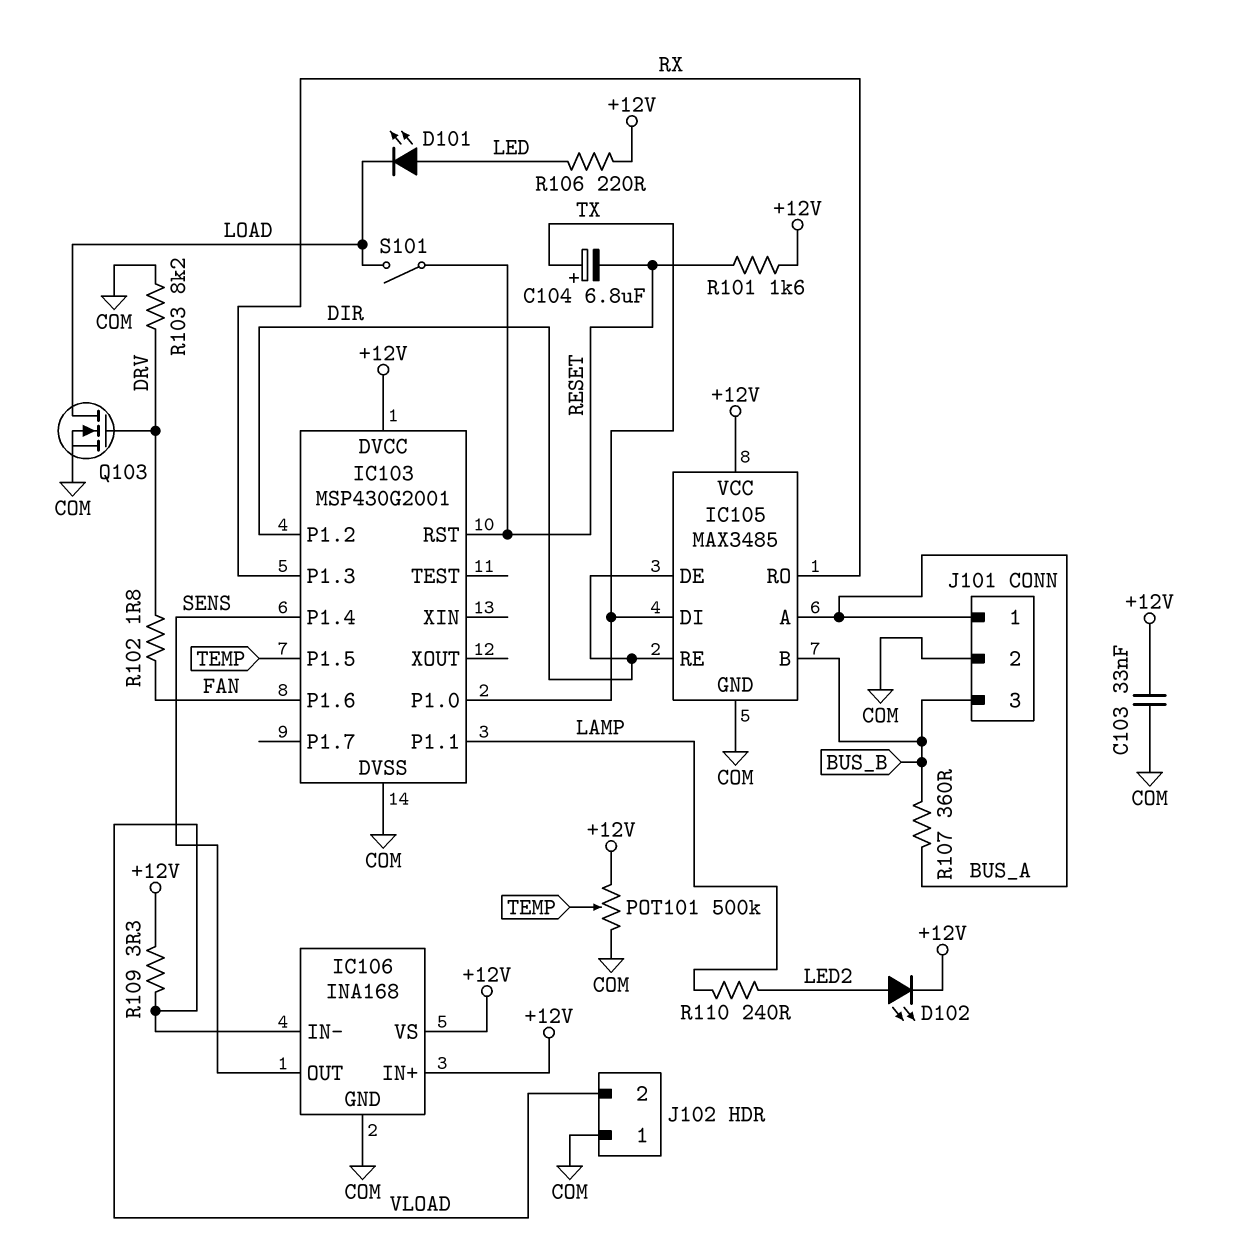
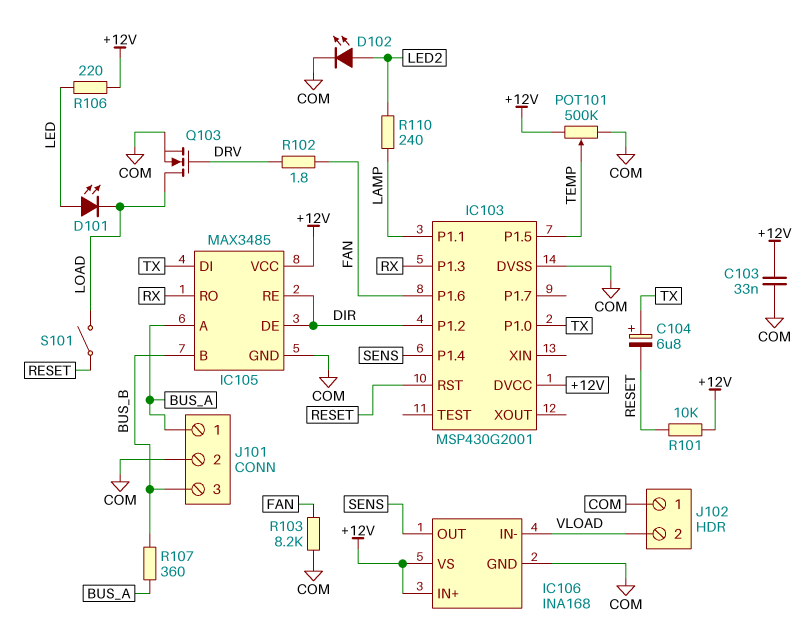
D102: LED (A LED2, K +12V) -> LED (A LED2, K COM)
R101: 1.6k (+12V, RESET) -> 10k (+12V, RESET)
R103: 8.2k (COM, DRV) -> 8.2k (COM, FAN)
R109: 3.3 (+12V, VLOAD) -> none

